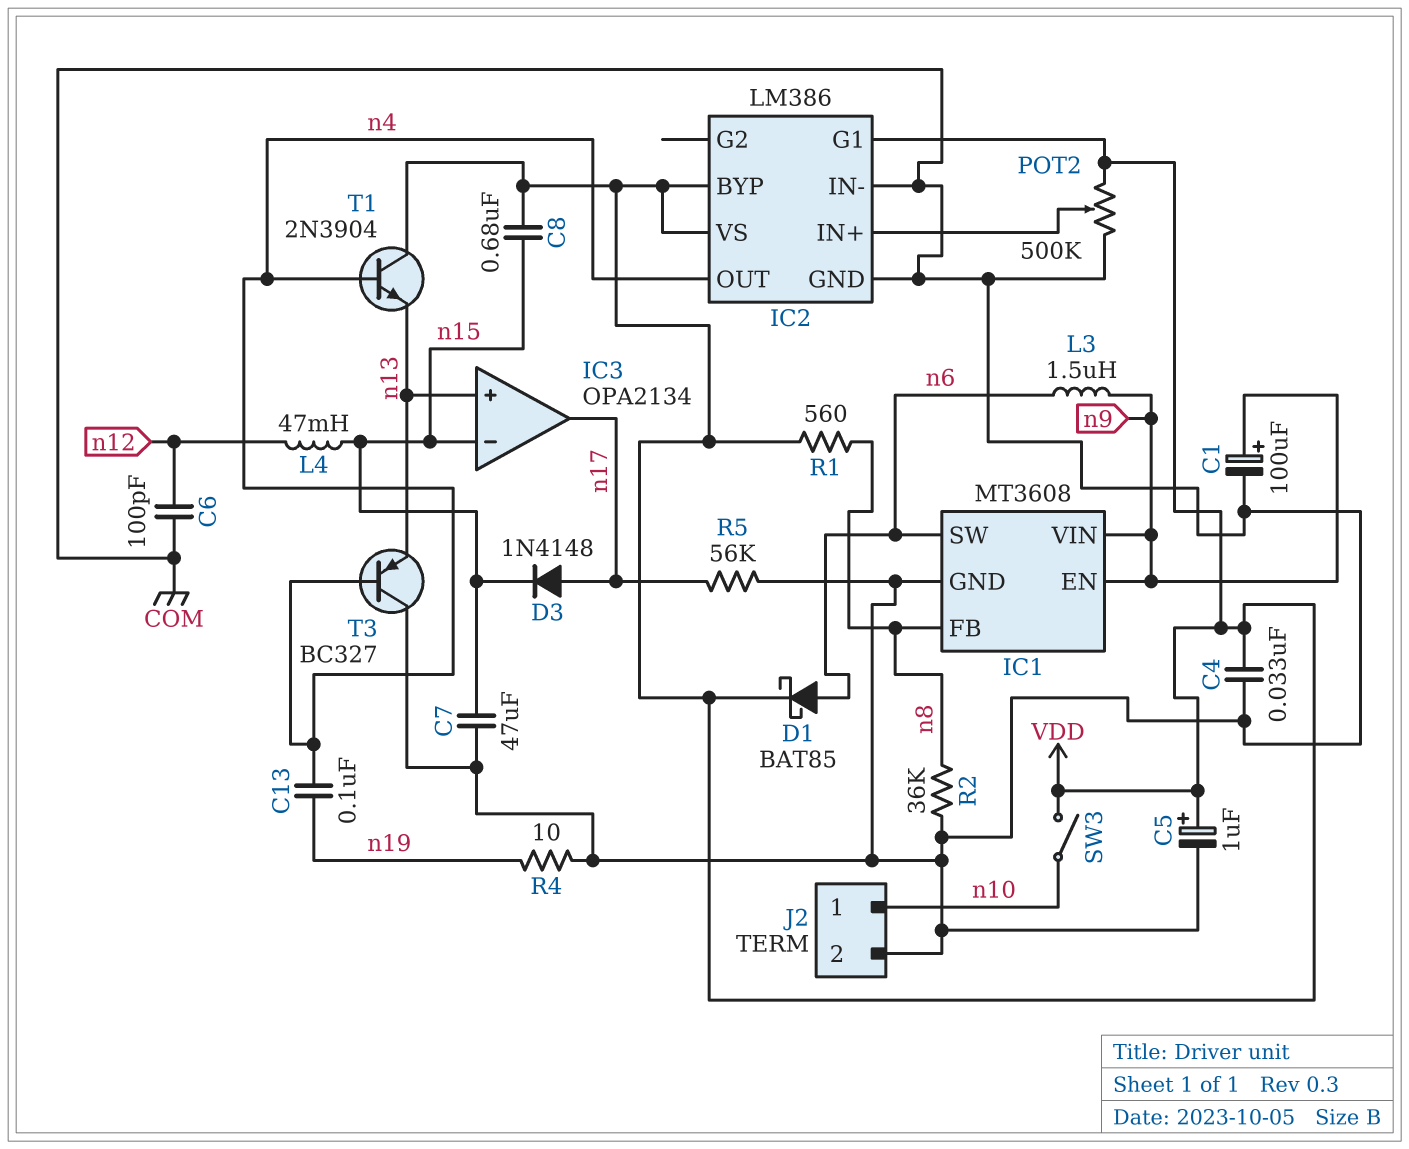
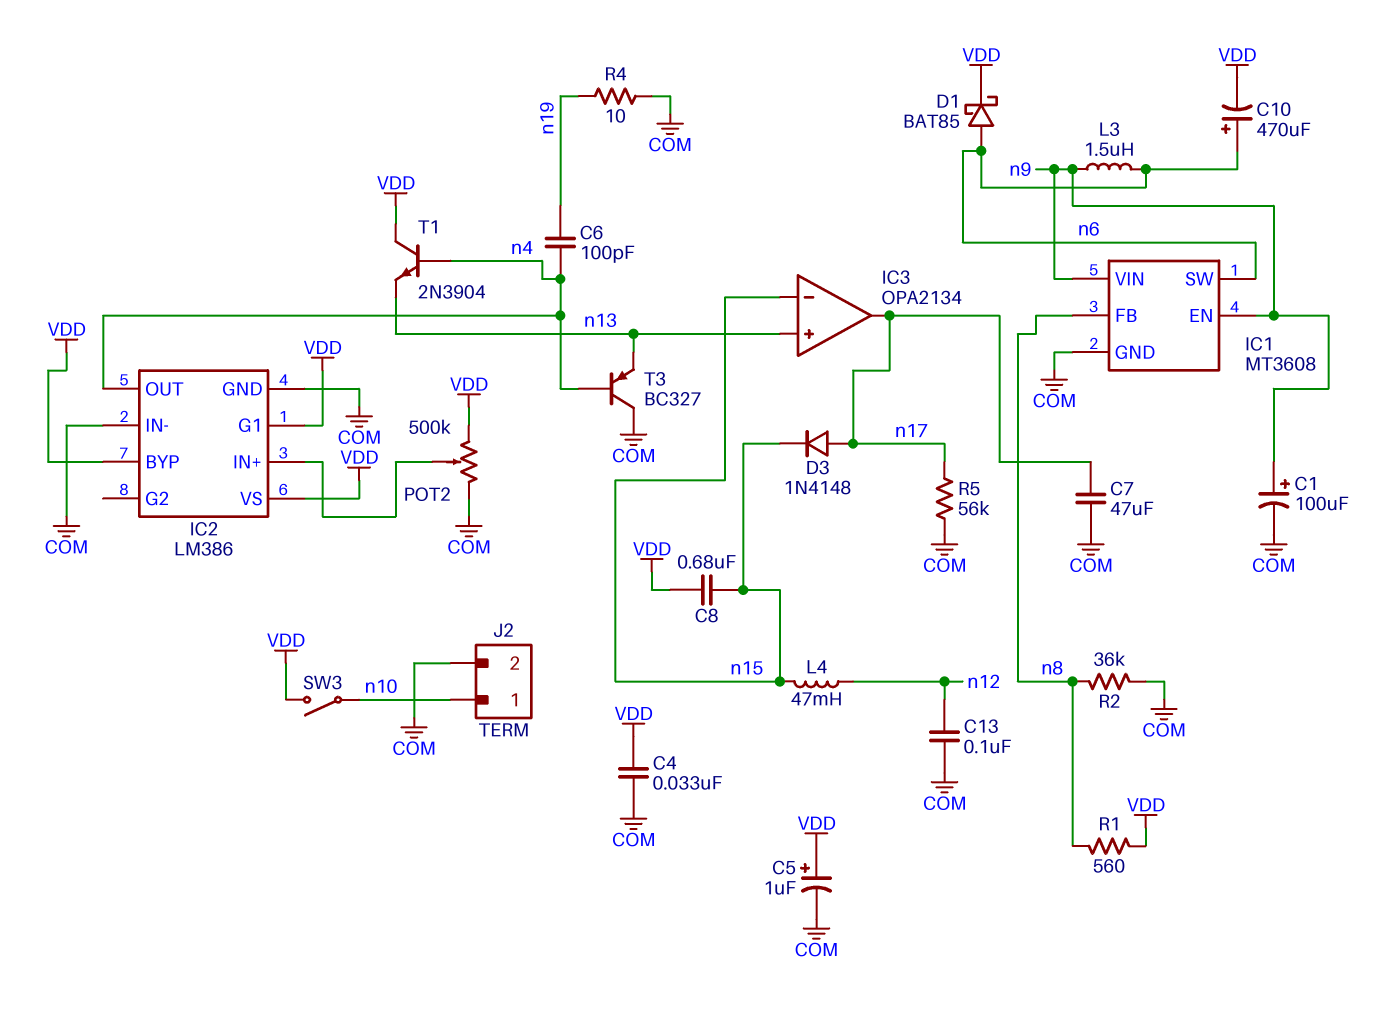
C6: 100pF (COM, n12) -> 100pF (n4, n19)
C7: 47uF (COM, n15) -> 47uF (COM, n17)
C10: none -> 470uF (plus n6, minus VDD)
C13: 100nF (n4, n19) -> 100nF (COM, n12)

